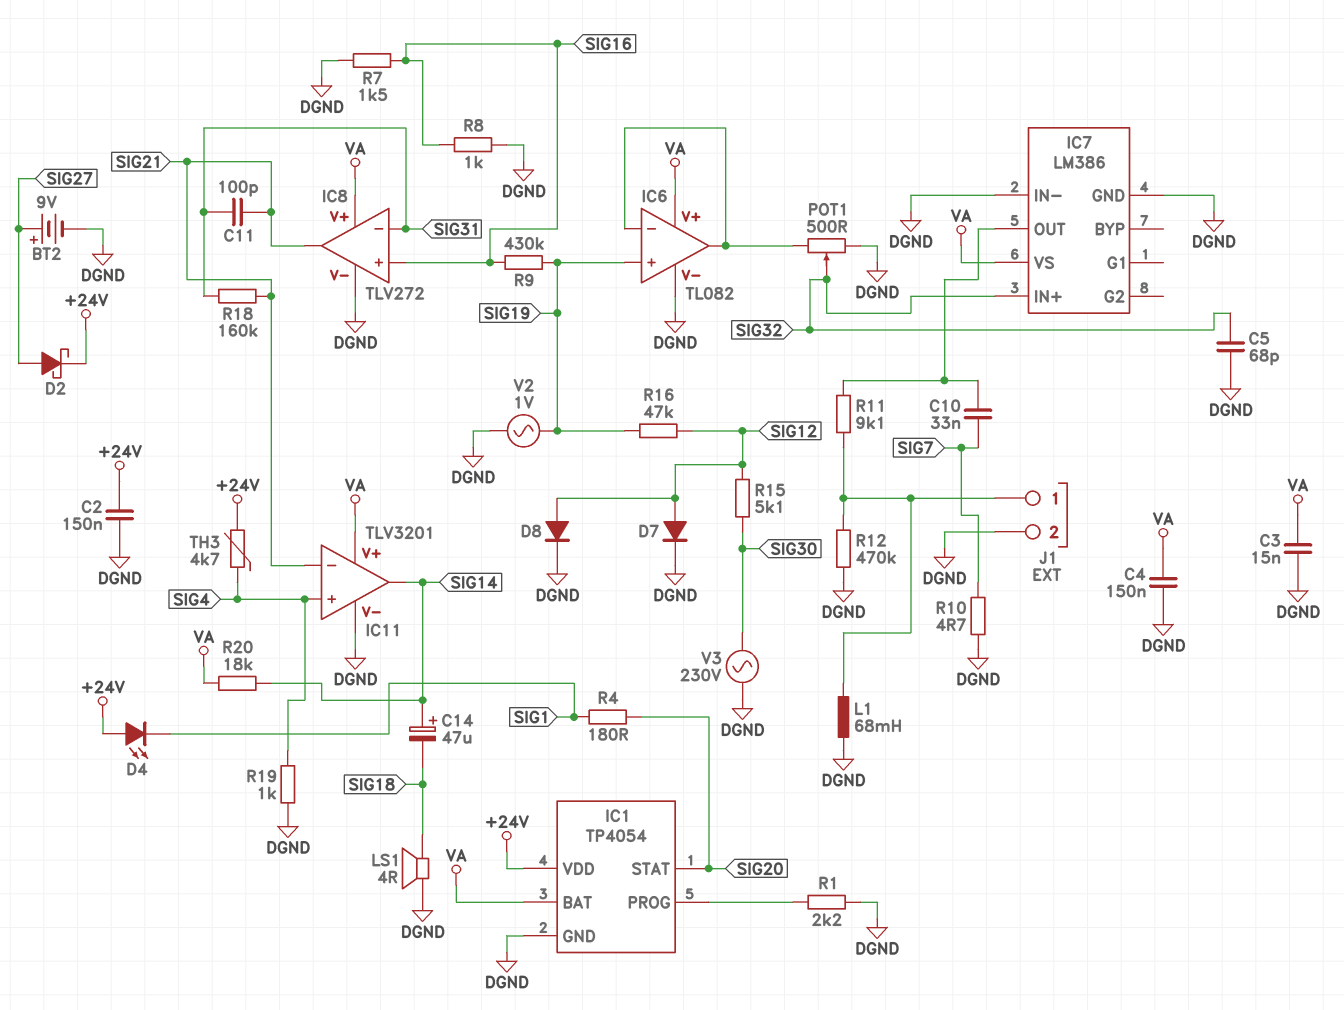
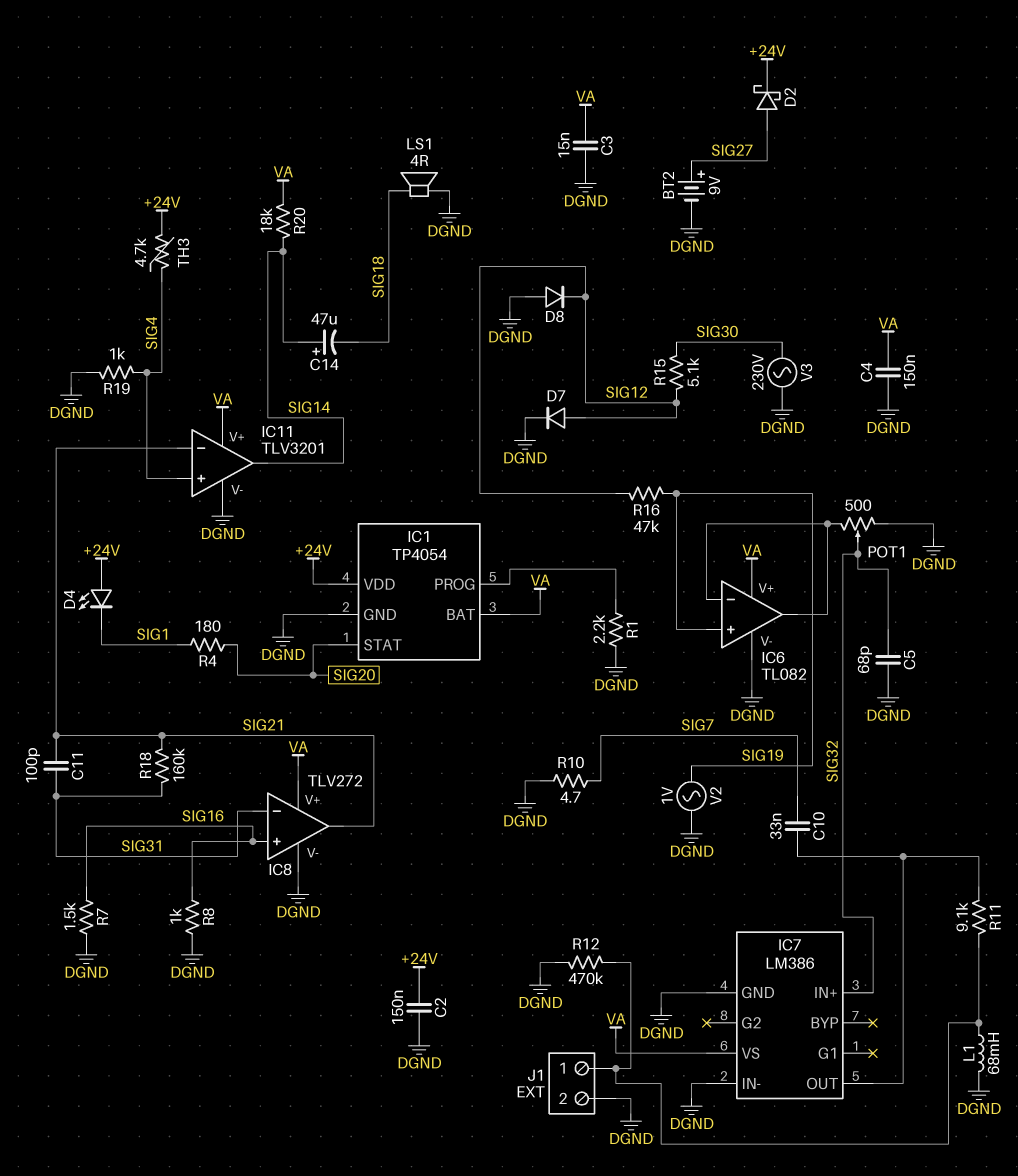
D8: diode (A SIG12, K DGND) -> diode (A DGND, K SIG12)
R9: 430k (SIG16, SIG19) -> none

